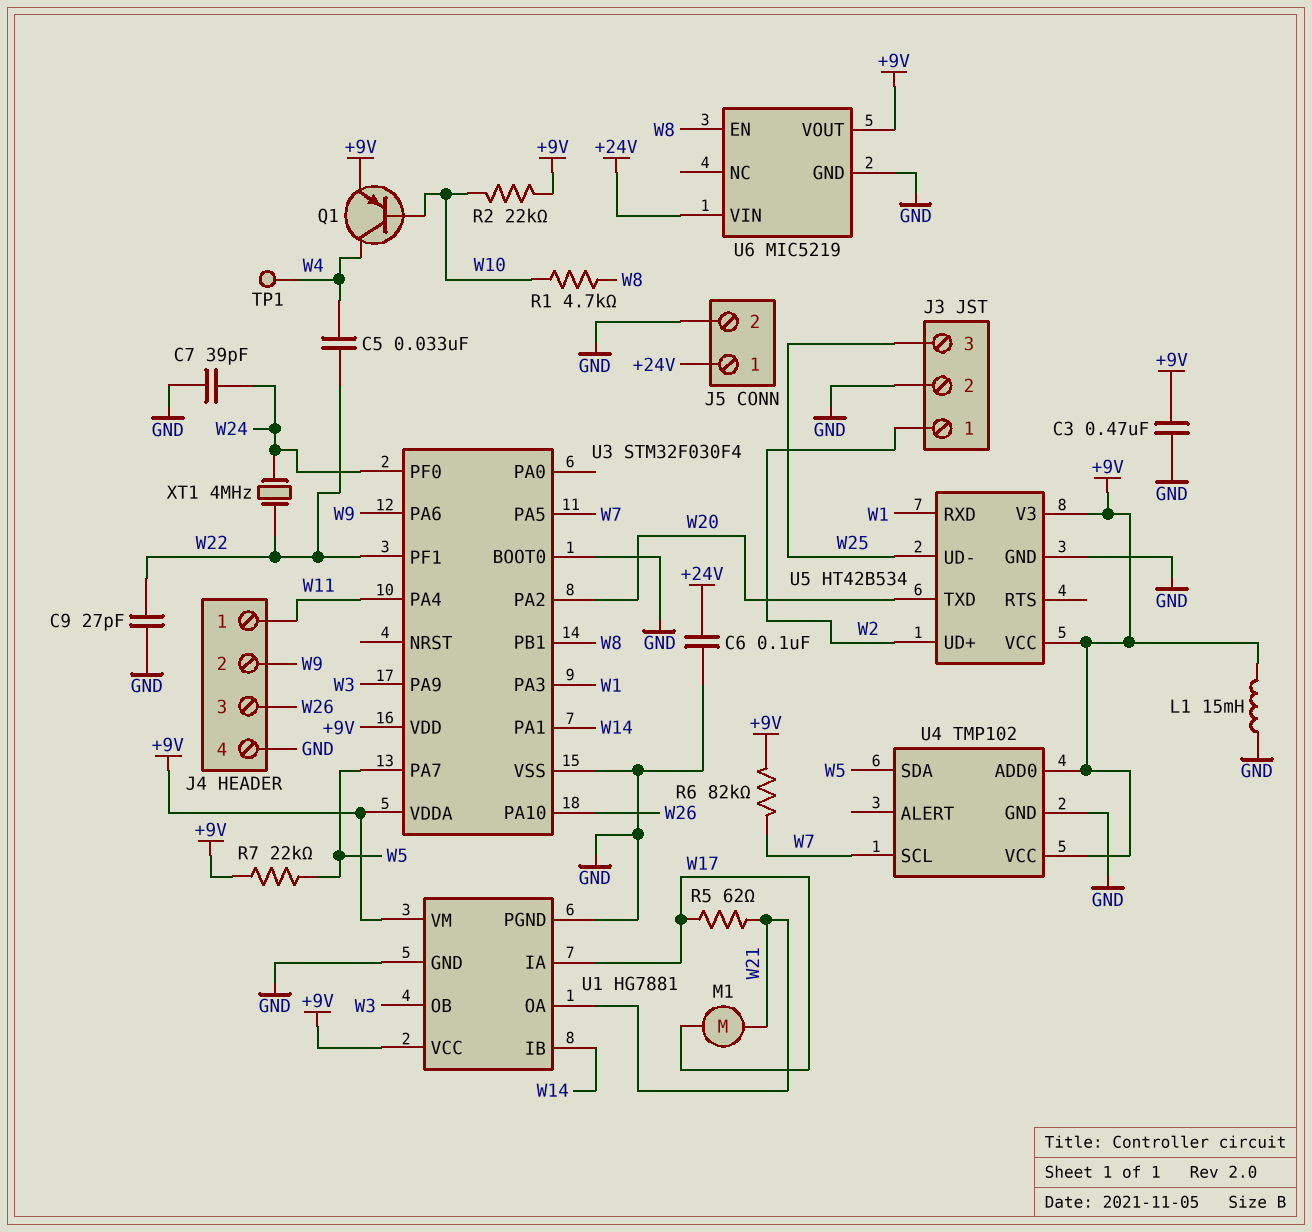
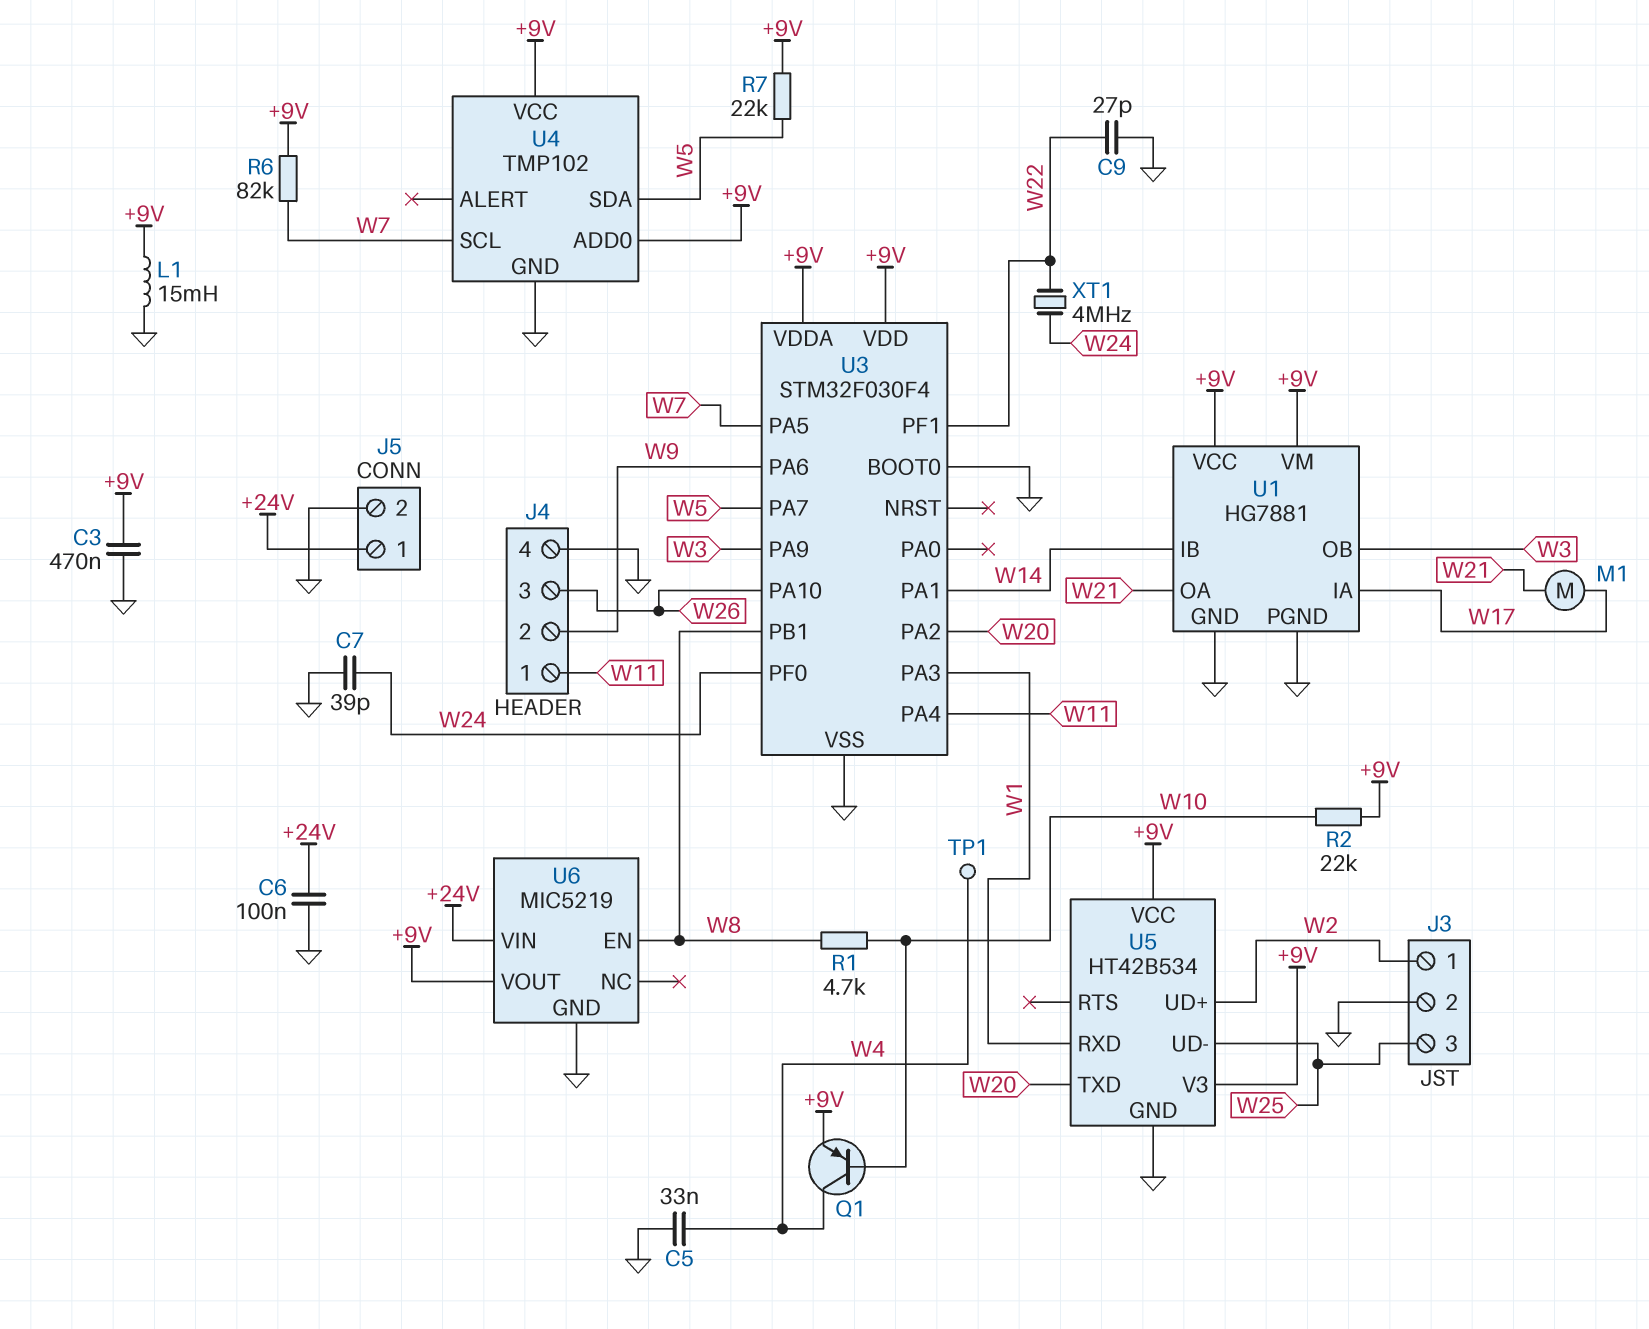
C5: 33nF (W4, W22) -> 33nF (GND, W4)
R5: 62 (W17, W21) -> none

